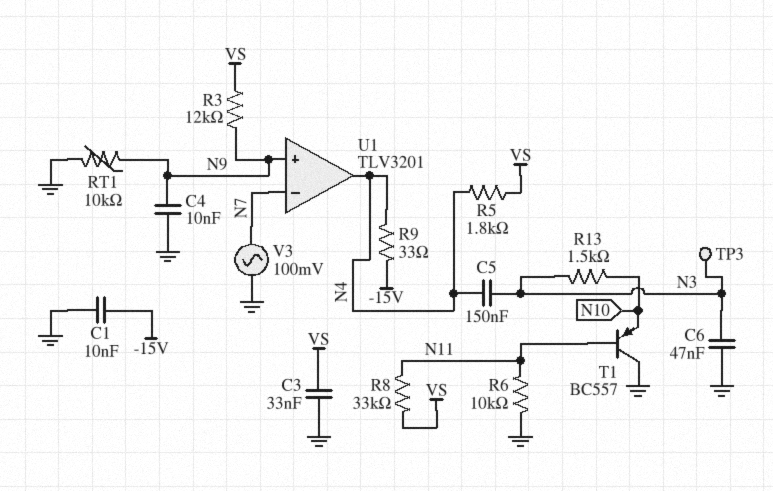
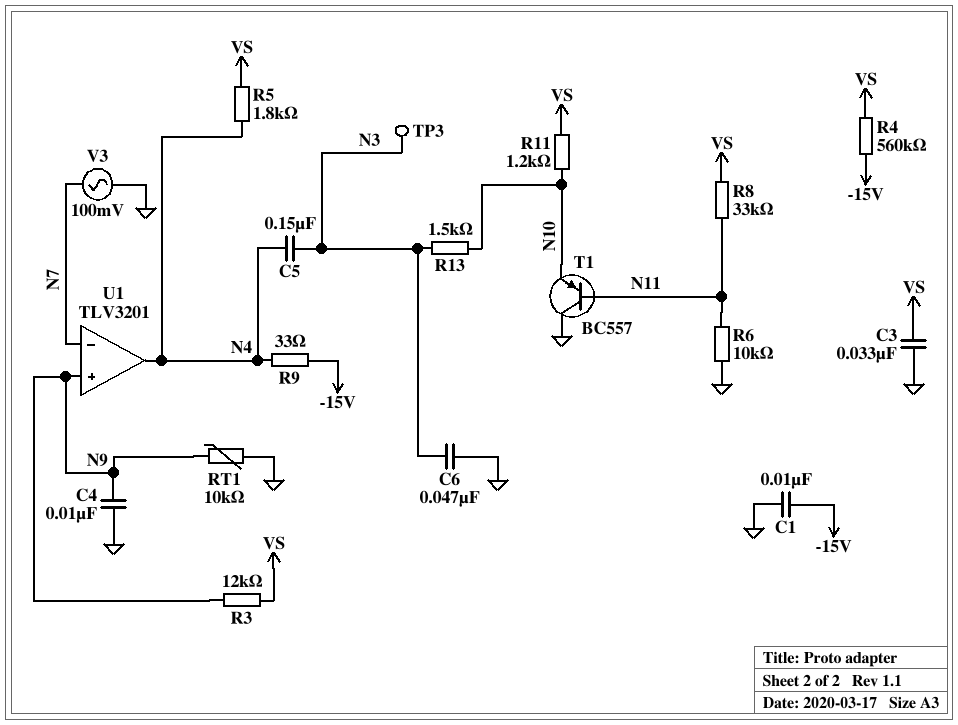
R4: none -> 560k (-15V, VS)
R11: none -> 1.2k (N10, VS)

